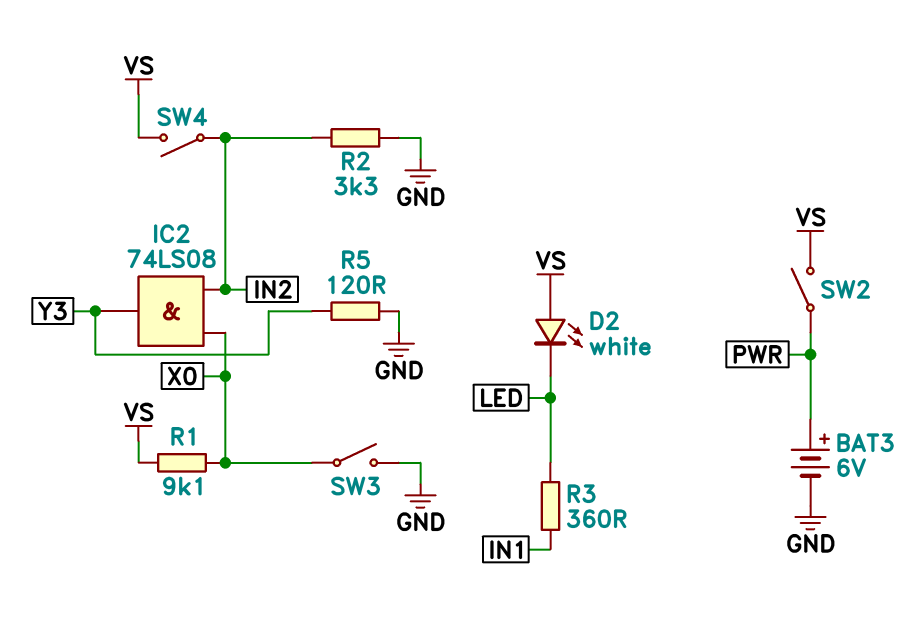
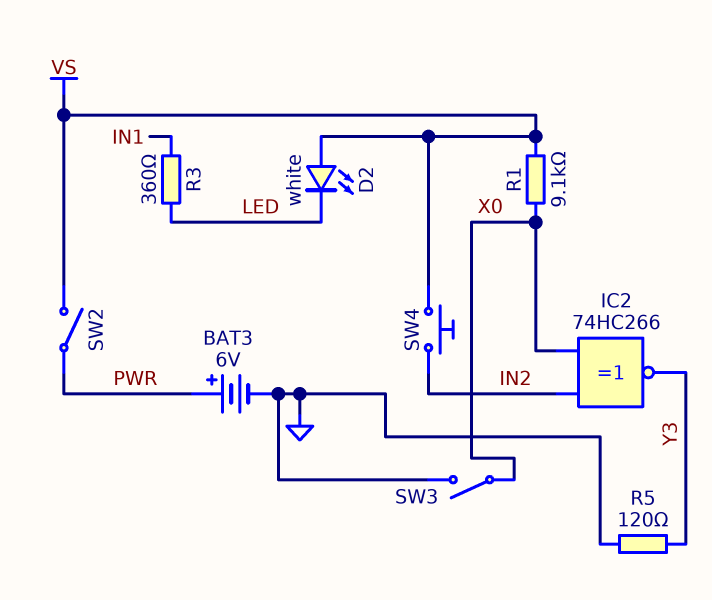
IC2: AND 74LS08 (in IN2, in X0, out Y3) -> XNOR 74HC266 (in IN2, in X0, out Y3)
R2: 3.3k (GND, IN2) -> none
SW4: switch (IN2, VS) -> button (IN2, VS)

